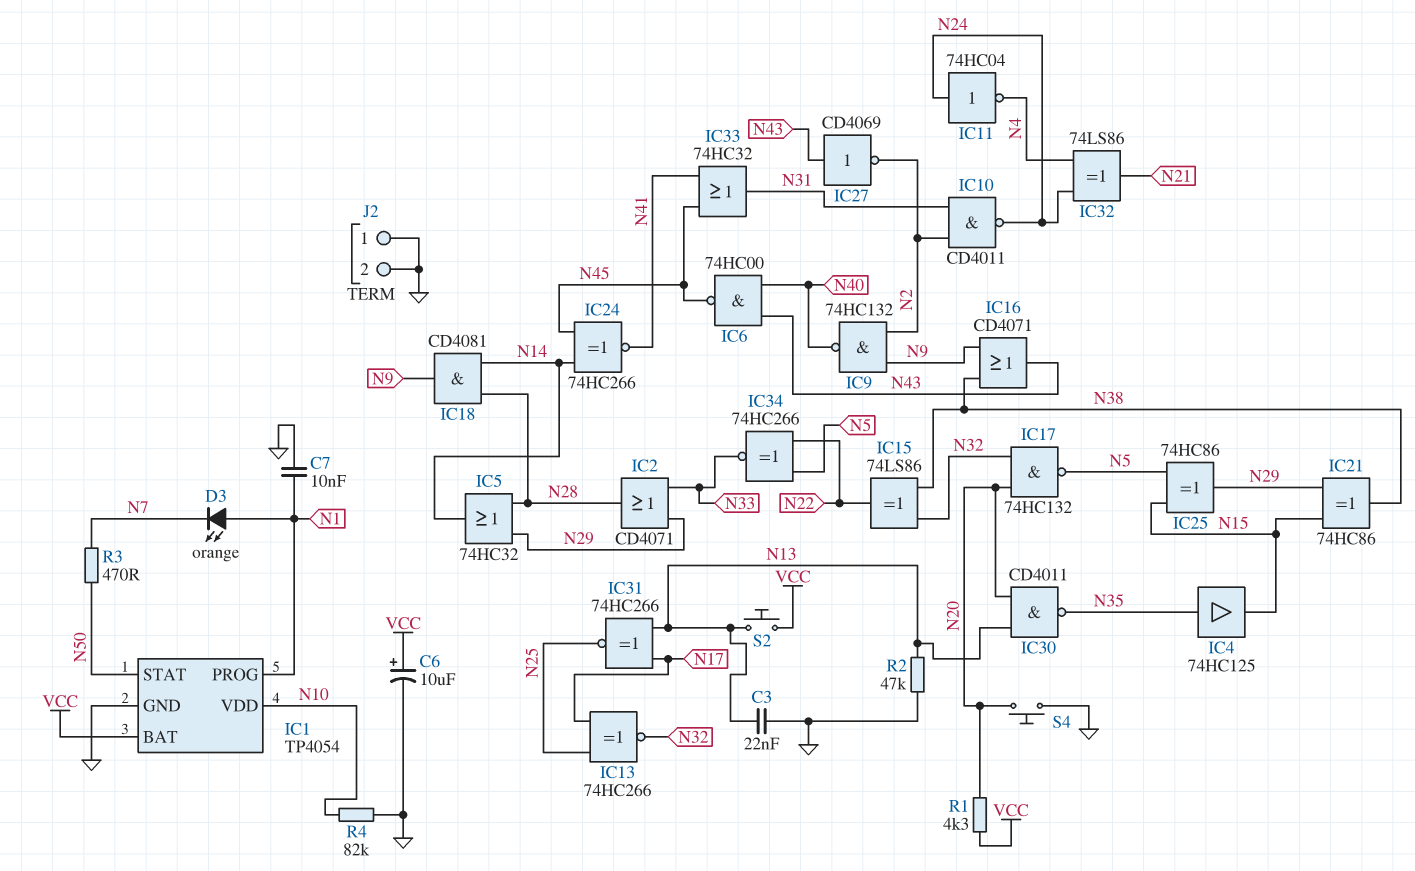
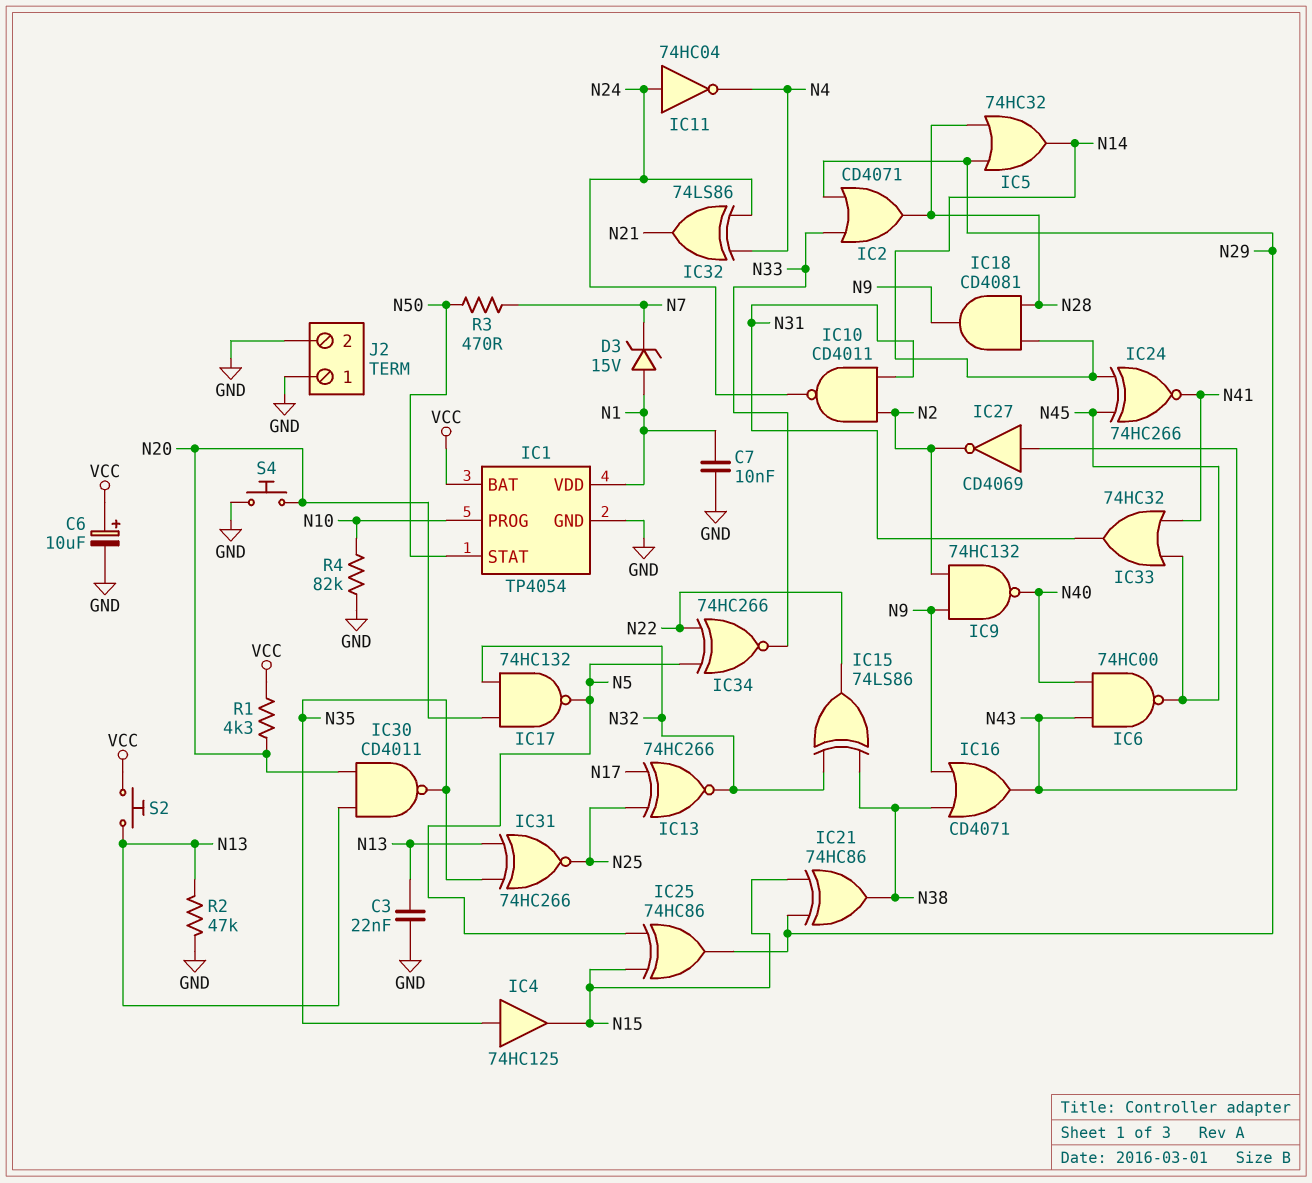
D3: LED orange (A N1, K N7) -> zener 15V (A N1, K N7)
IC1 pin PROG: N1 -> N10
IC1 pin VDD: N10 -> N1
IC31: XNOR 74HC266 (in N13, in N17, out N25) -> XNOR 74HC266 (in N13, in N35, out N25)

